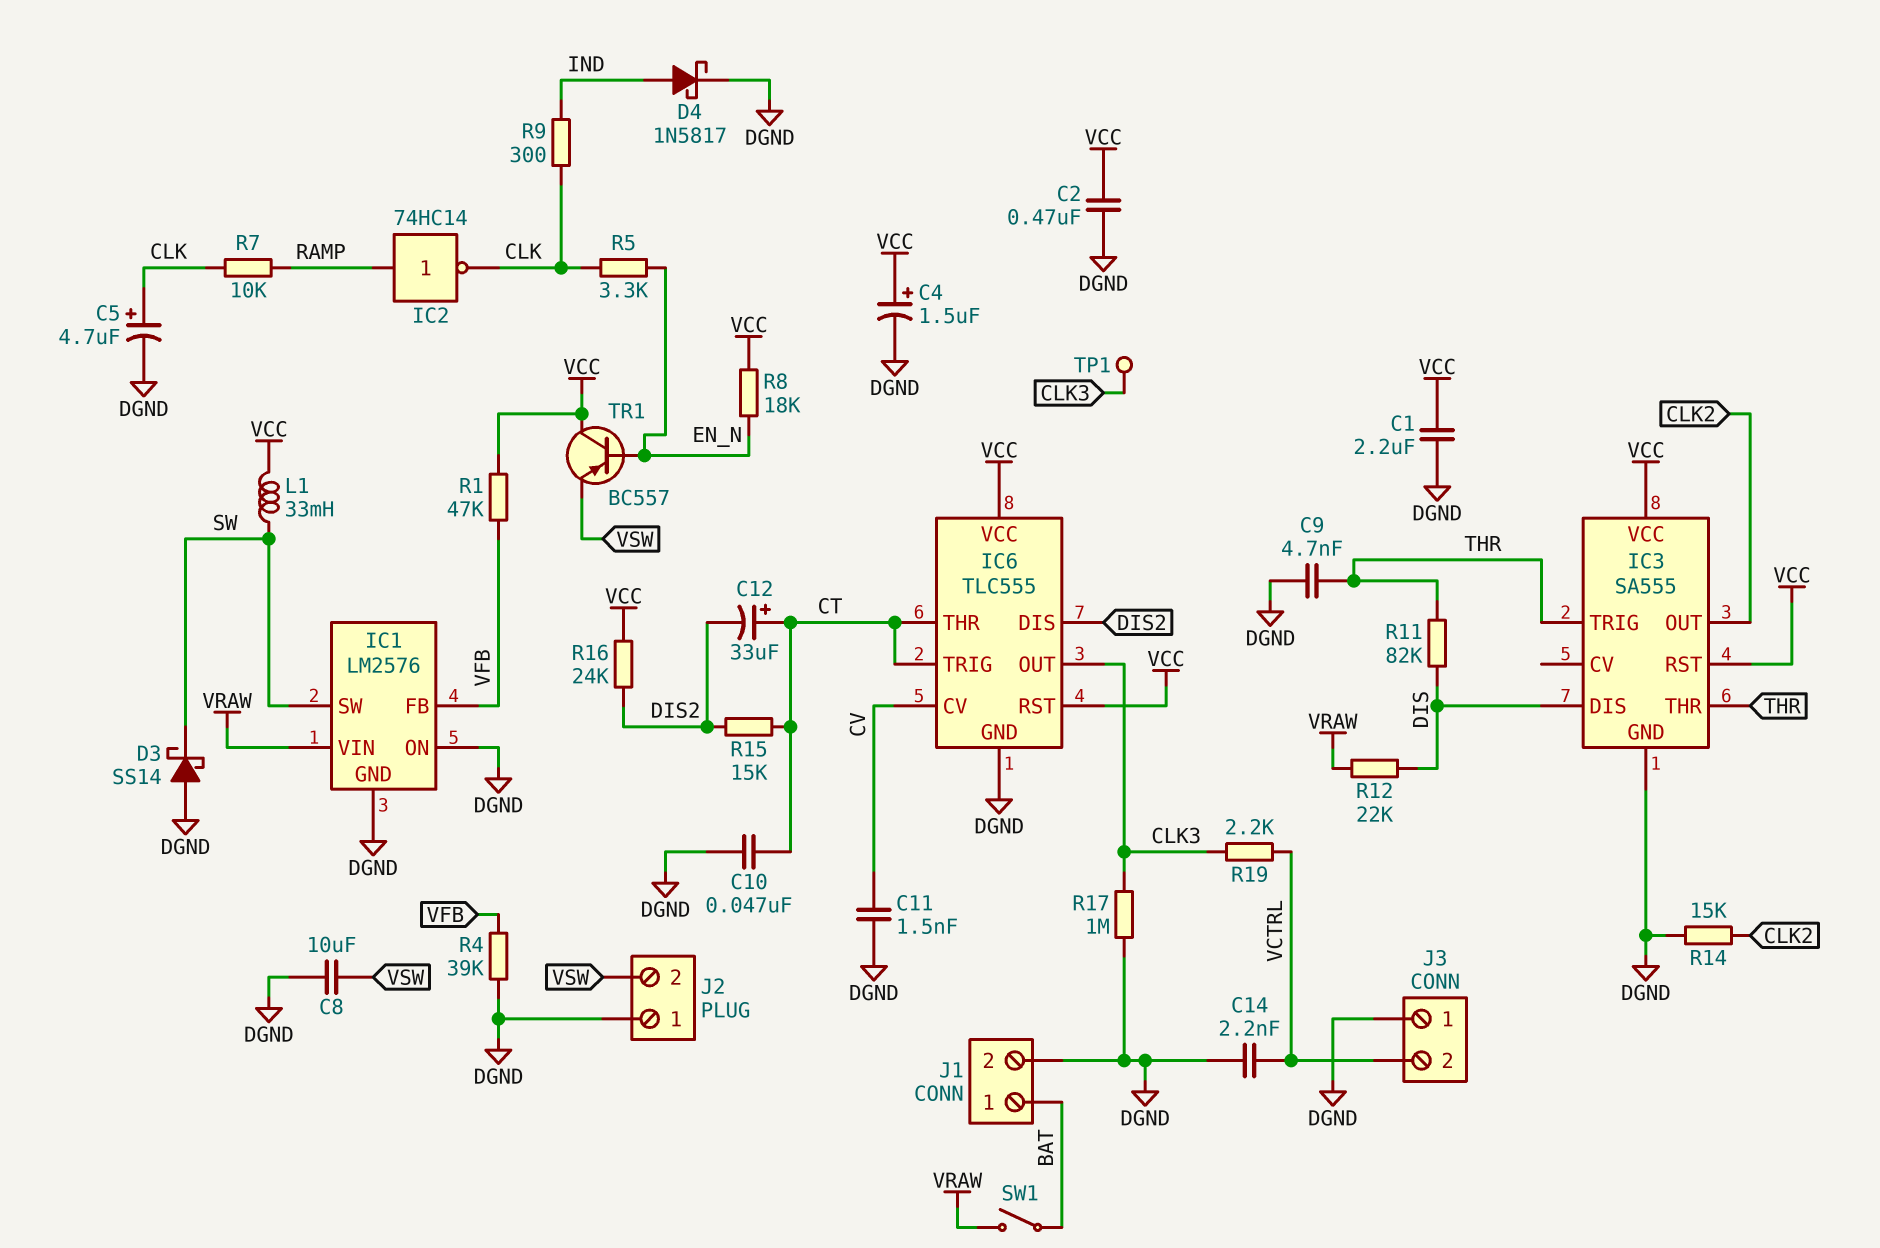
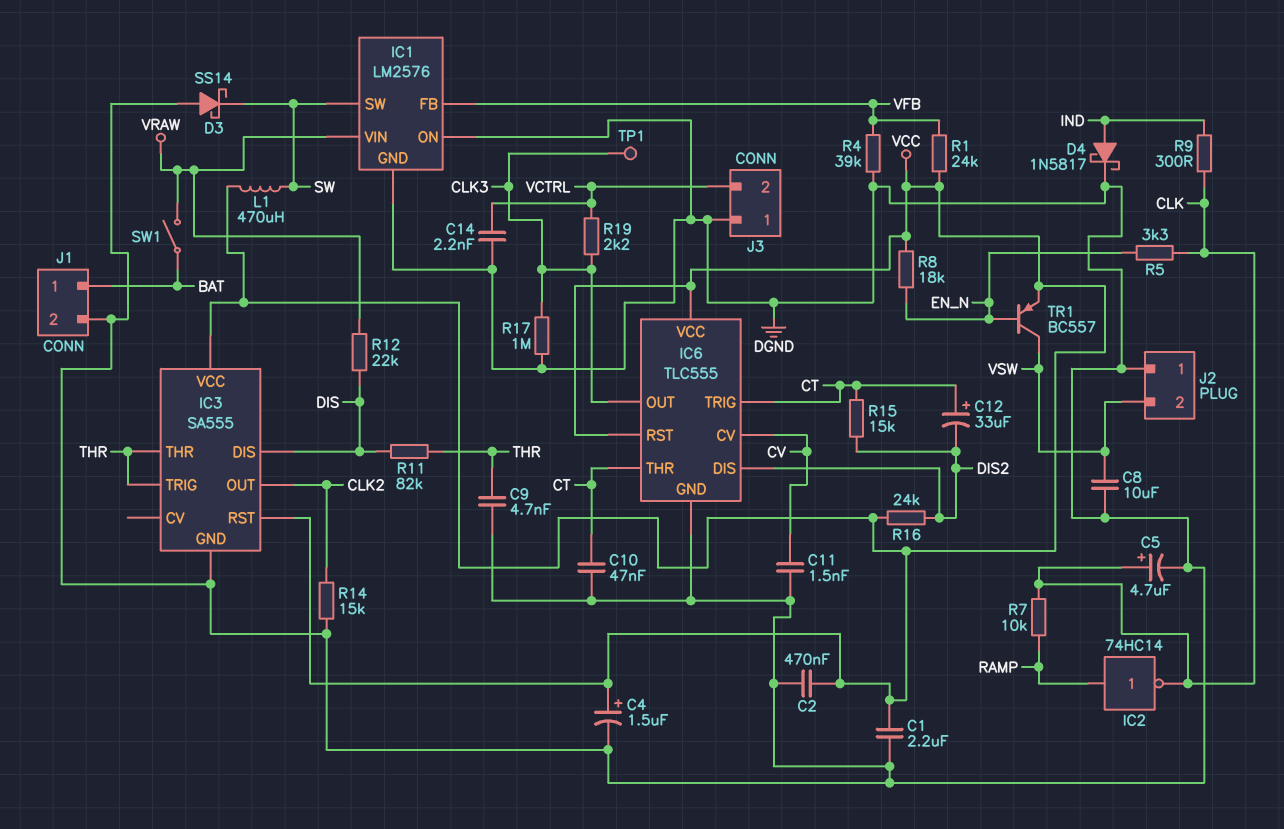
L1: 33mH (SW, VCC) -> 470uH (SW, VCC)
R1: 47k (VCC, VFB) -> 24k (VCC, VFB)
TR1: PNP BC557 (B EN_N, C VCC, E VSW) -> PNP BC557 (B EN_N, C VSW, E VCC)

